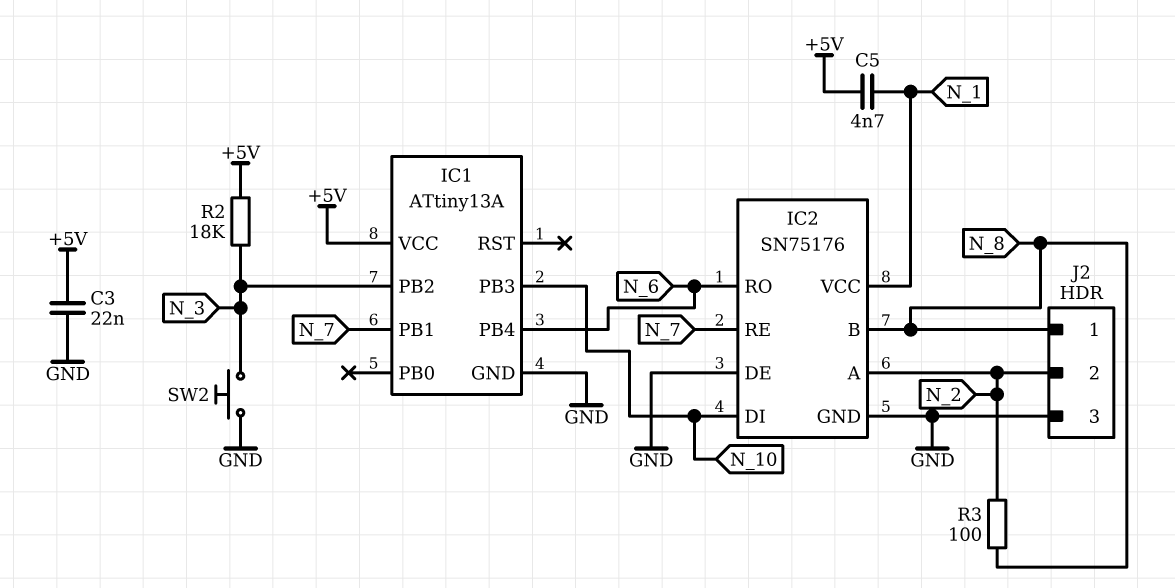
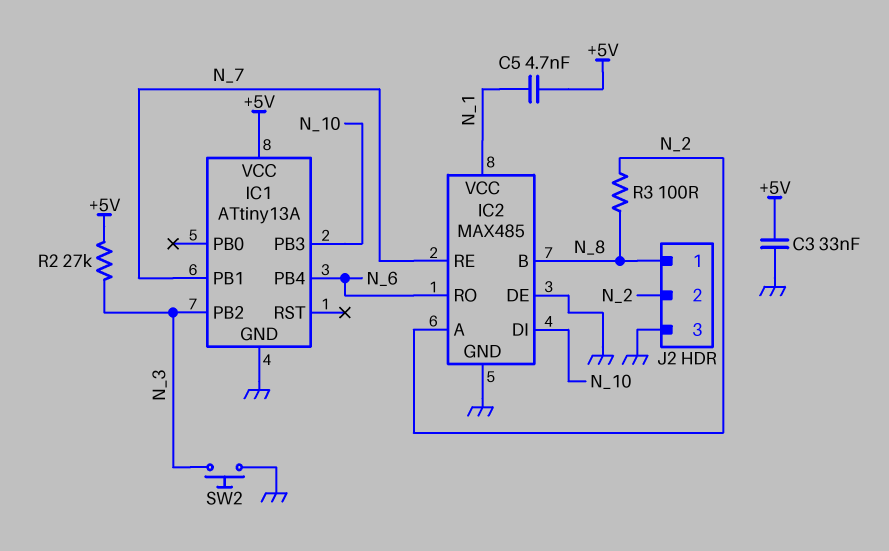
C3: 22nF (+5V, GND) -> 33nF (+5V, GND)
IC2: SN75176 -> MAX485
R2: 18k (+5V, N_3) -> 27k (+5V, N_3)

